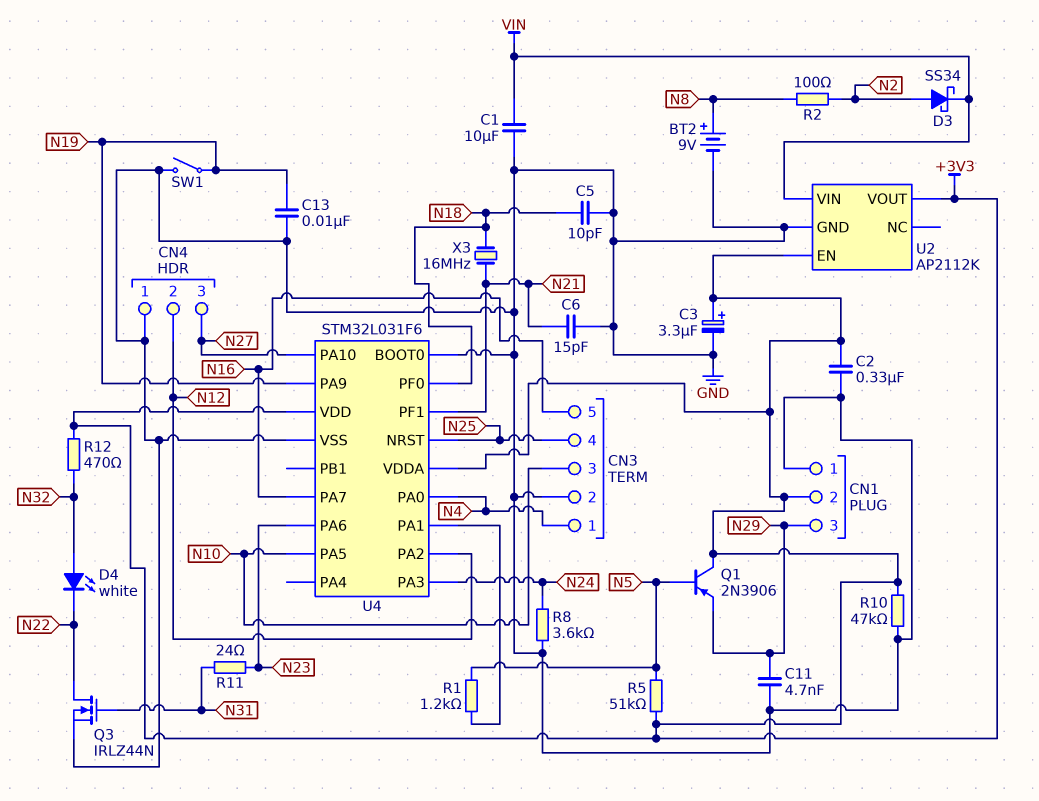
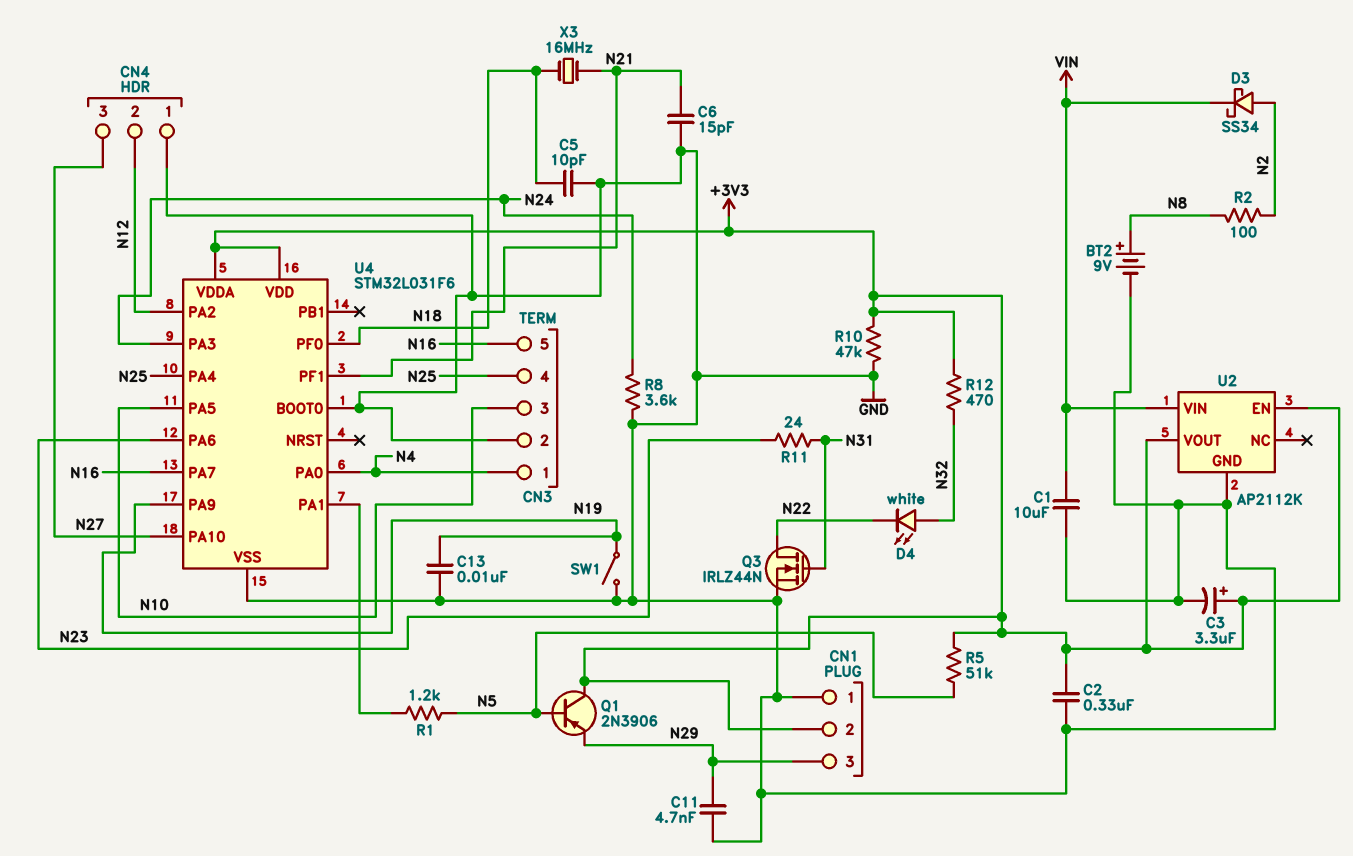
U4 pin NRST: N25 -> none
U4 pin PA4: none -> N25

